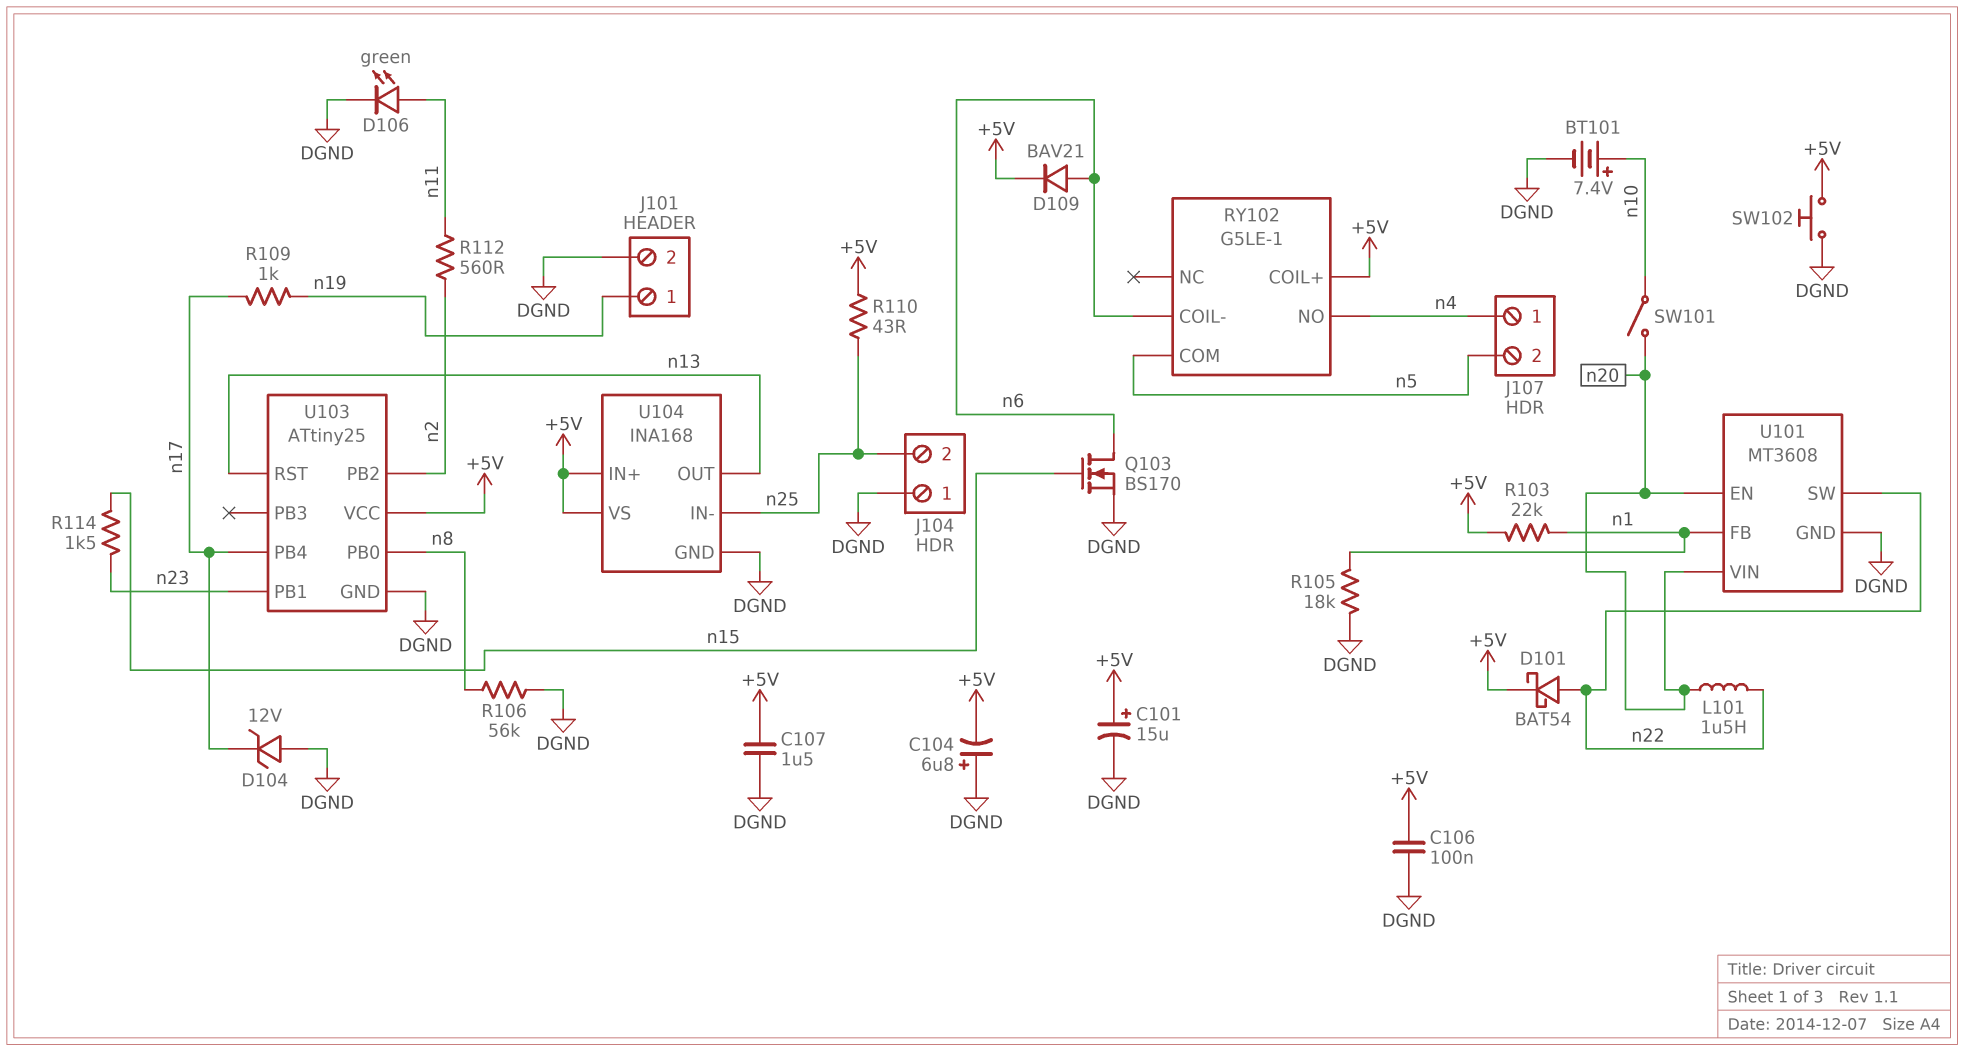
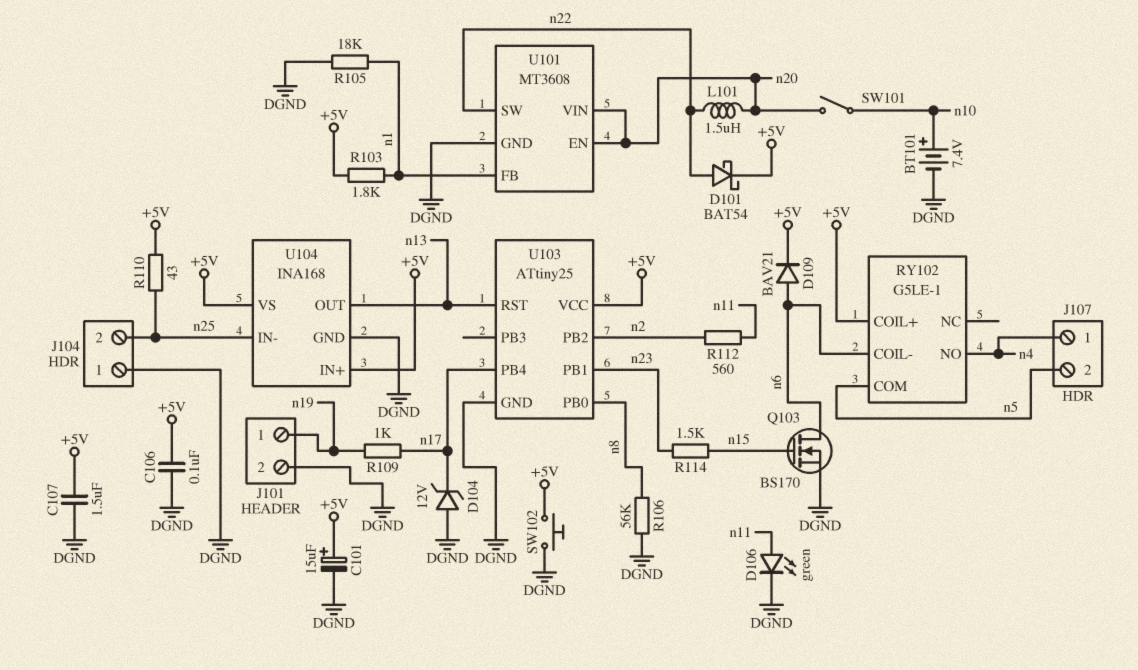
C104: 6.8uF (plus DGND, minus +5V) -> none
R103: 22k (+5V, n1) -> 1.8k (+5V, n1)

